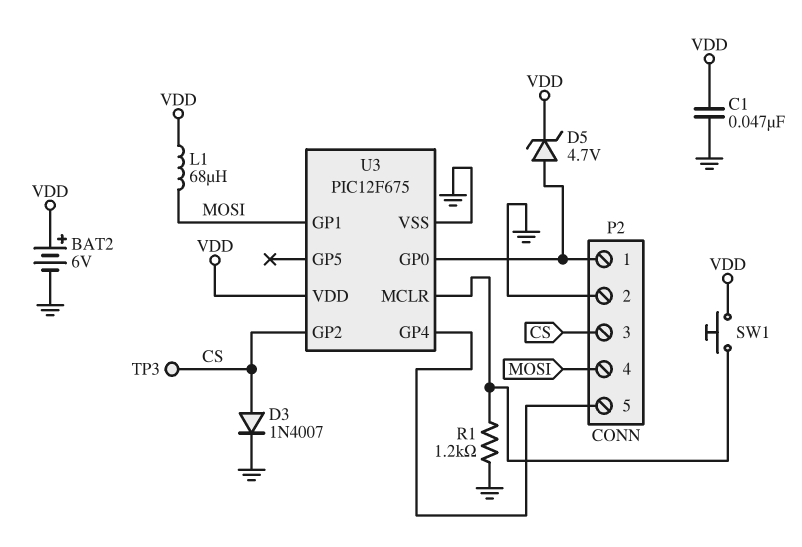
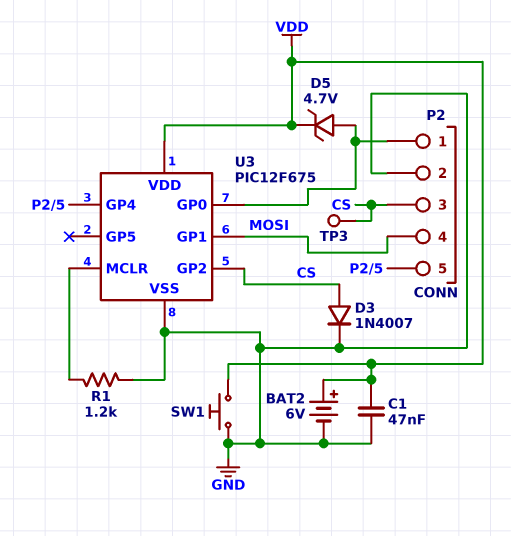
L1: 68uH (MOSI, VDD) -> none
SW1: button (U3/MCLR, VDD) -> button (GND, VDD)

